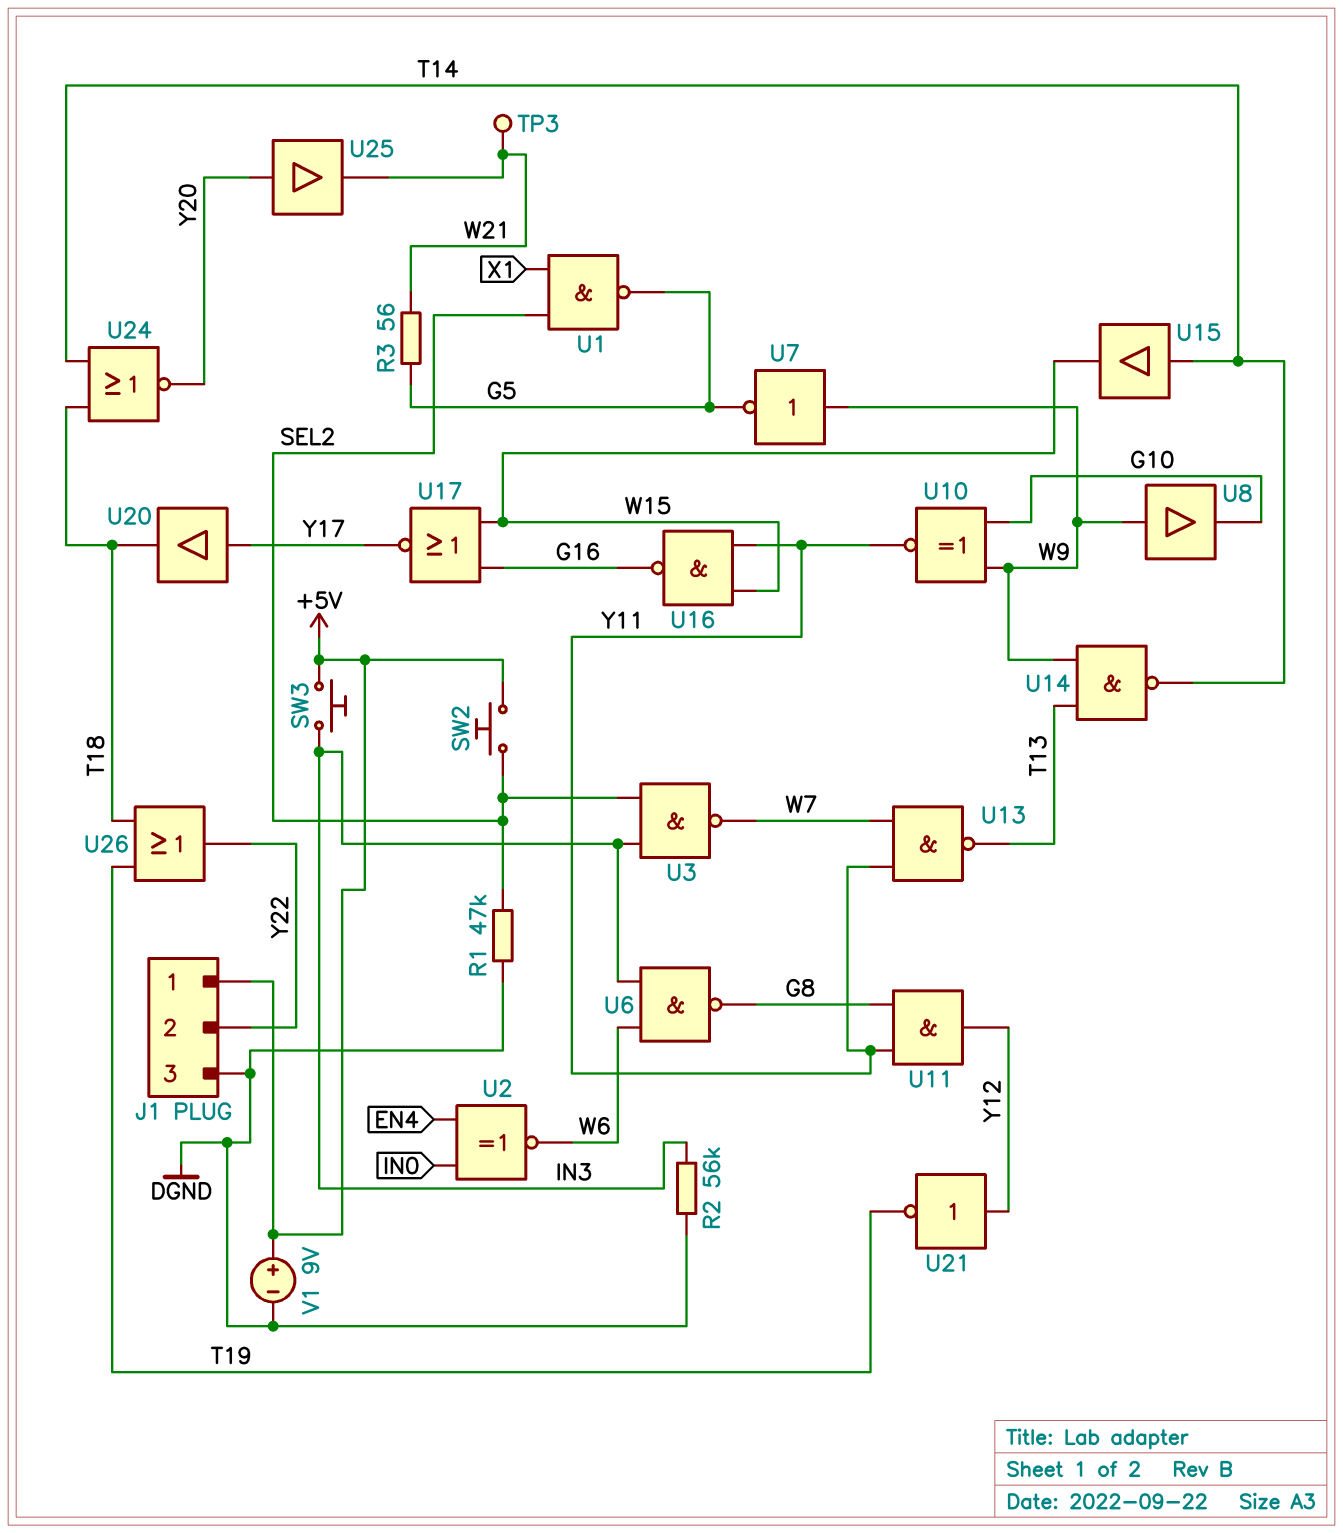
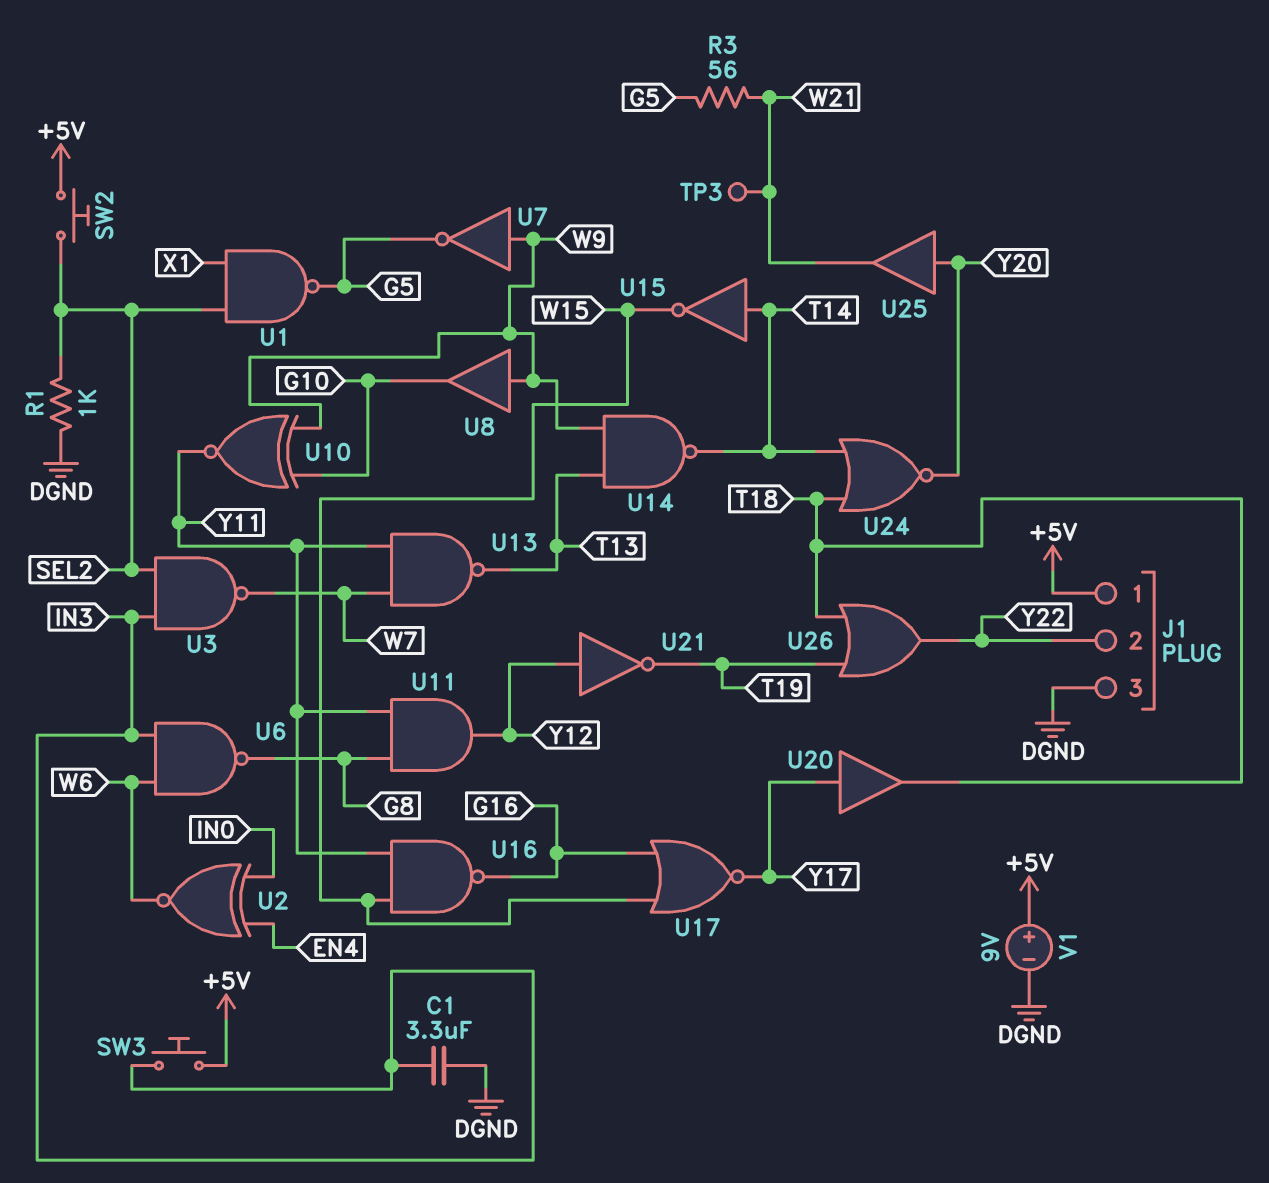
C1: none -> 3.3uF (DGND, IN3)
R1: 47k (DGND, SEL2) -> 1k (DGND, SEL2)
R2: 56k (DGND, IN3) -> none
U15: buffer (in T14, out W15) -> NOT (in T14, out W15)

